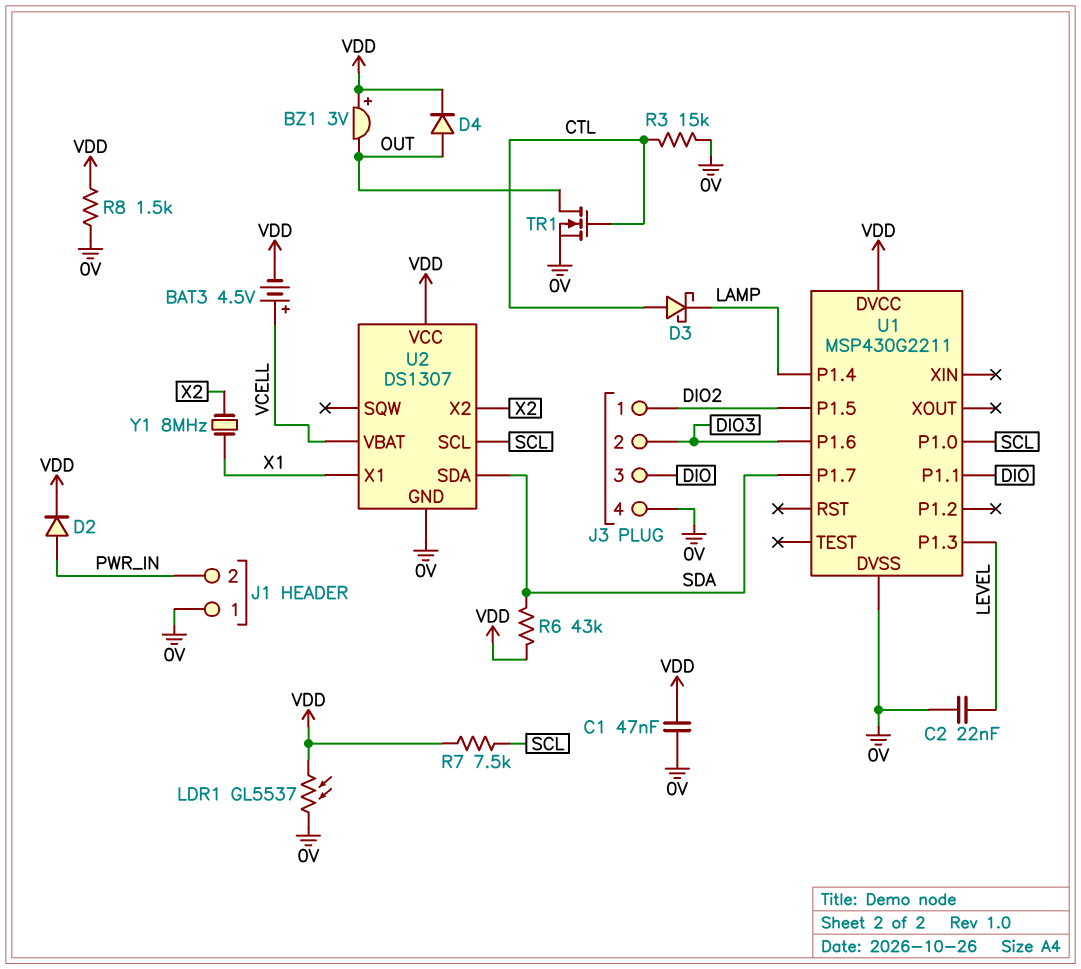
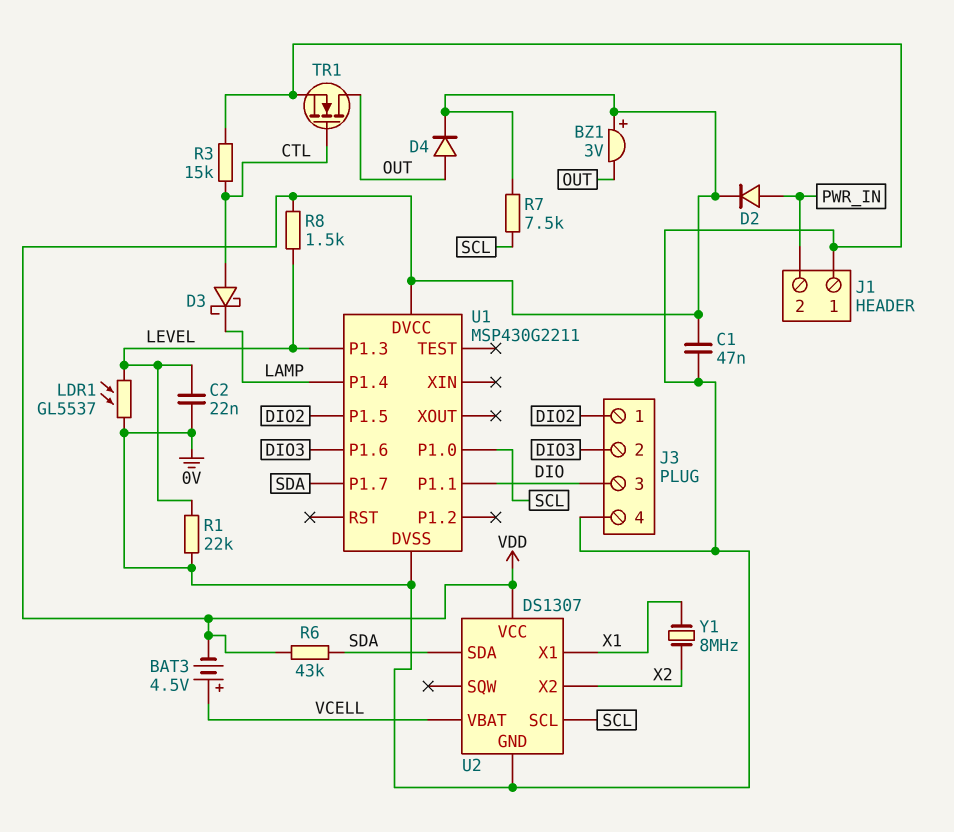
LDR1: GL5537 (0V, VDD) -> GL5537 (0V, LEVEL)
R1: none -> 22k (0V, LEVEL)
R8: 1.5k (0V, VDD) -> 1.5k (LEVEL, VDD)

